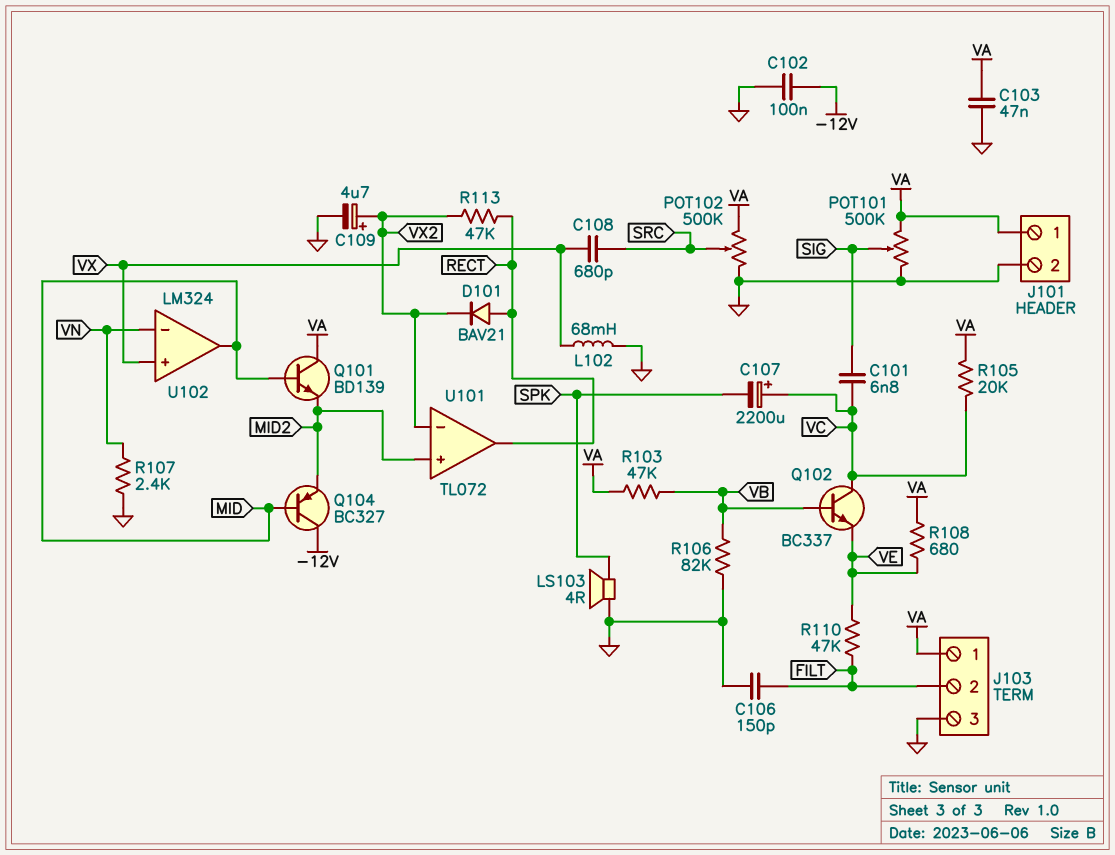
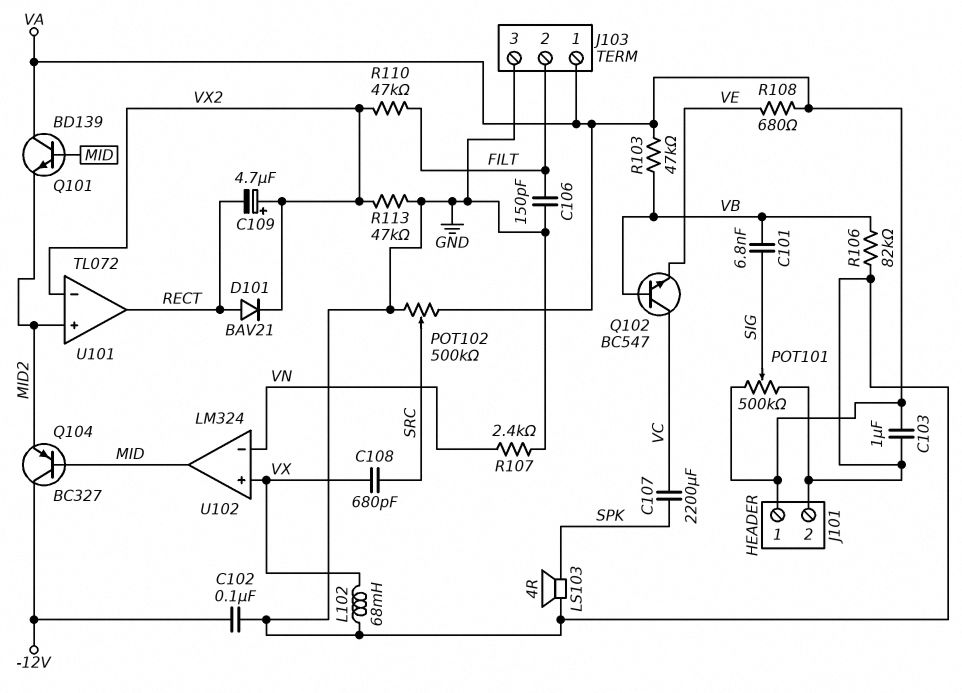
C101: 6.8nF (SIG, VC) -> 6.8nF (SIG, VB)
C103: 47nF (GND, VA) -> 1uF (GND, VA)
C107: 2200uF (plus VC, minus SPK) -> 2200uF (SPK, VC)
C109: 4.7uF (plus VX2, minus GND) -> 4.7uF (plus VX2, minus RECT)
Q102: NPN BC337 (B VB, C VC, E VE) -> NPN BC547 (B VB, C VC, E VE)
R105: 20k (VA, VC) -> none
R110: 47k (FILT, VE) -> 47k (FILT, VX2)
R113: 47k (RECT, VX2) -> 47k (GND, VX2)

